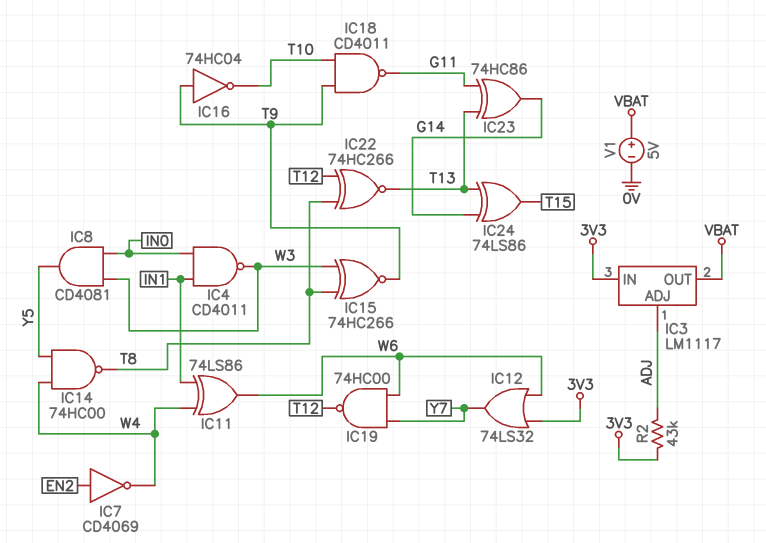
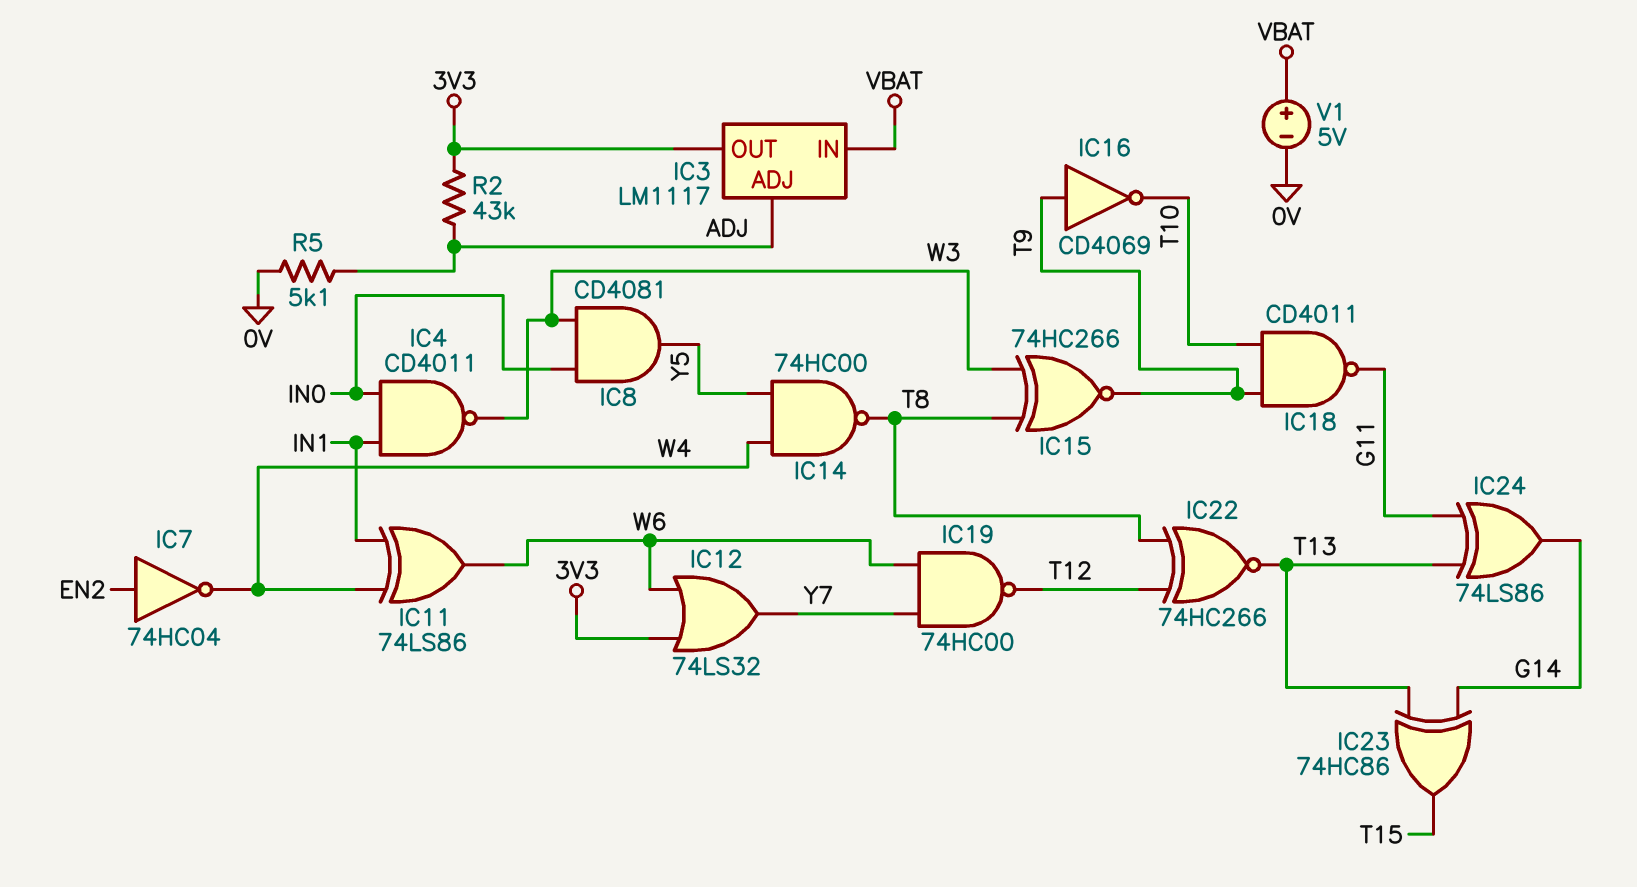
IC3 pin IN: 3V3 -> VBAT
IC3 pin OUT: VBAT -> 3V3
IC7: NOT CD4069 (in EN2, out W4) -> NOT 74HC04 (in EN2, out W4)
IC16: NOT 74HC04 (in T9, out T10) -> NOT CD4069 (in T9, out T10)
IC23: XOR 74HC86 (in G11, in T13, out G14) -> XOR 74HC86 (in G14, in T13, out T15)
IC24: XOR 74LS86 (in G14, in T13, out T15) -> XOR 74LS86 (in G11, in T13, out G14)
R5: none -> 5.1k (0V, ADJ)

